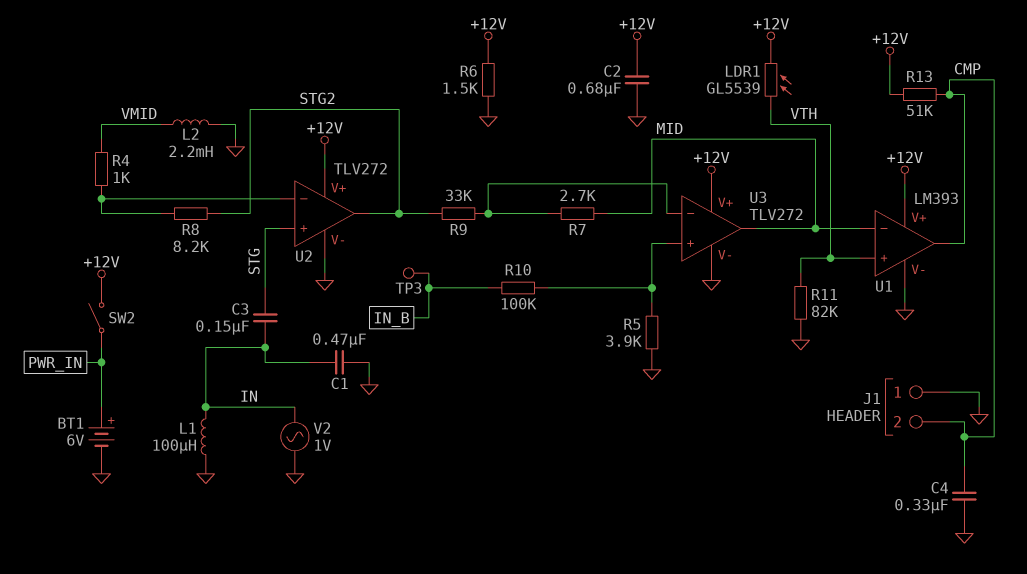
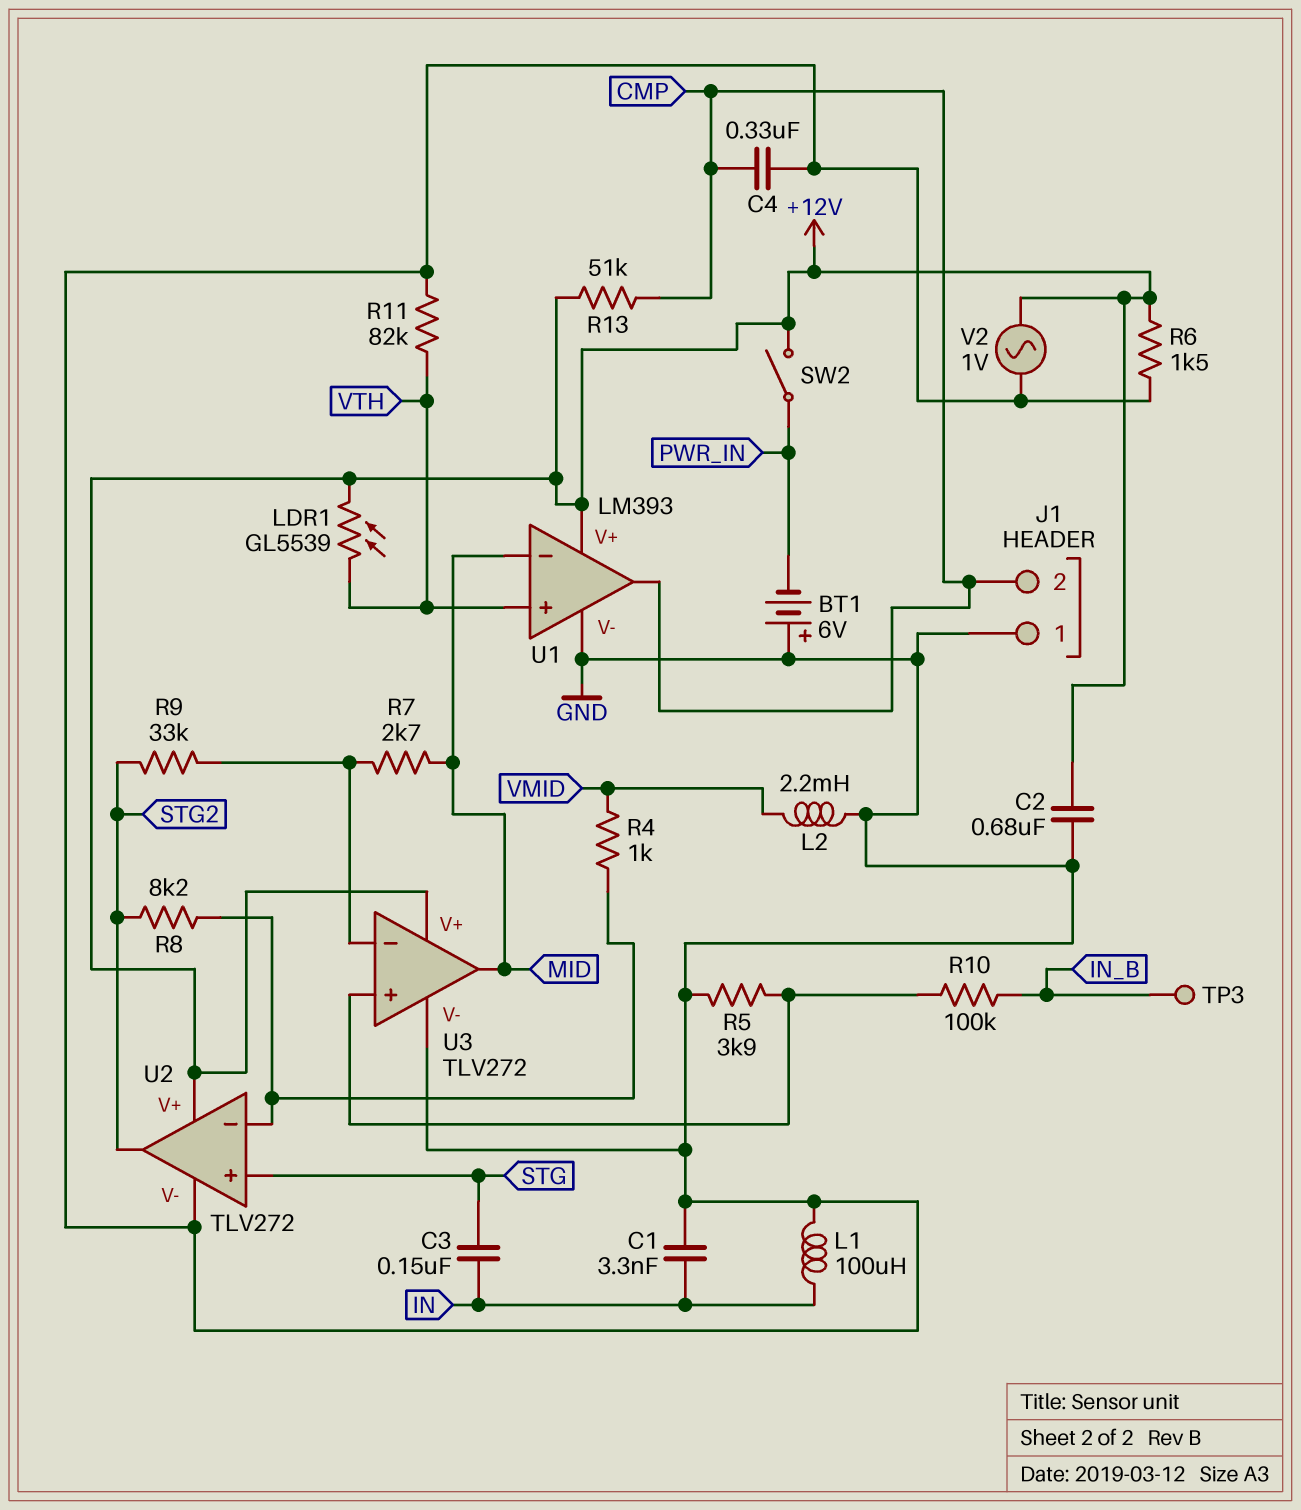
BT1: 6V (plus PWR_IN, minus GND) -> 6V (plus GND, minus PWR_IN)
C1: 470nF (GND, IN) -> 3.3nF (GND, IN)
V2: AC 1V (GND, IN) -> AC 1V (+12V, GND)

